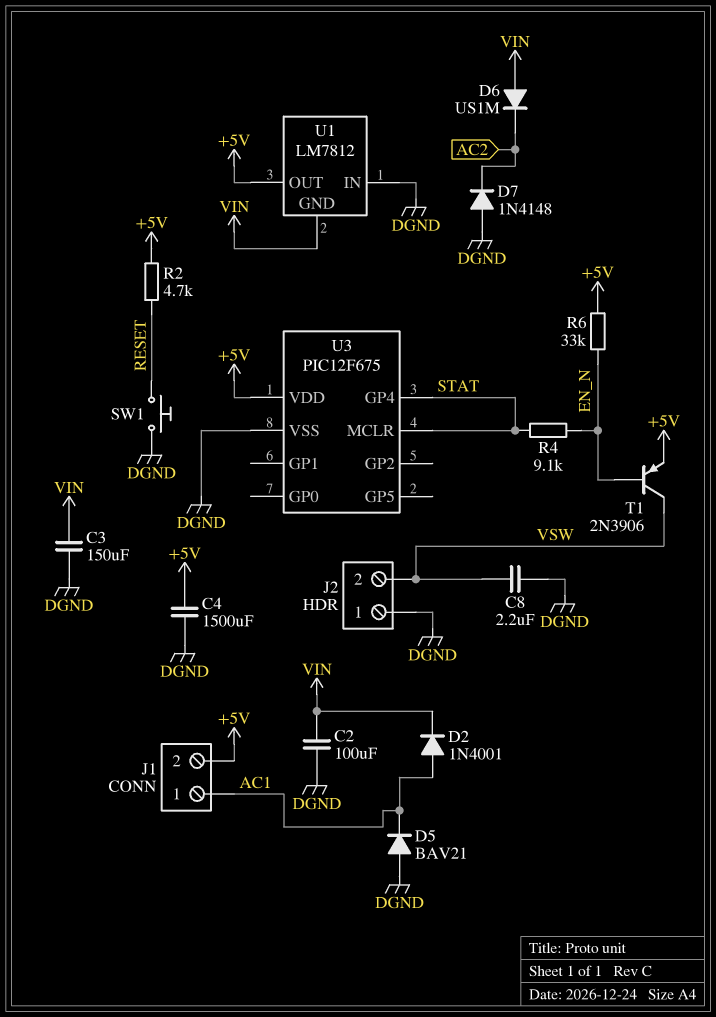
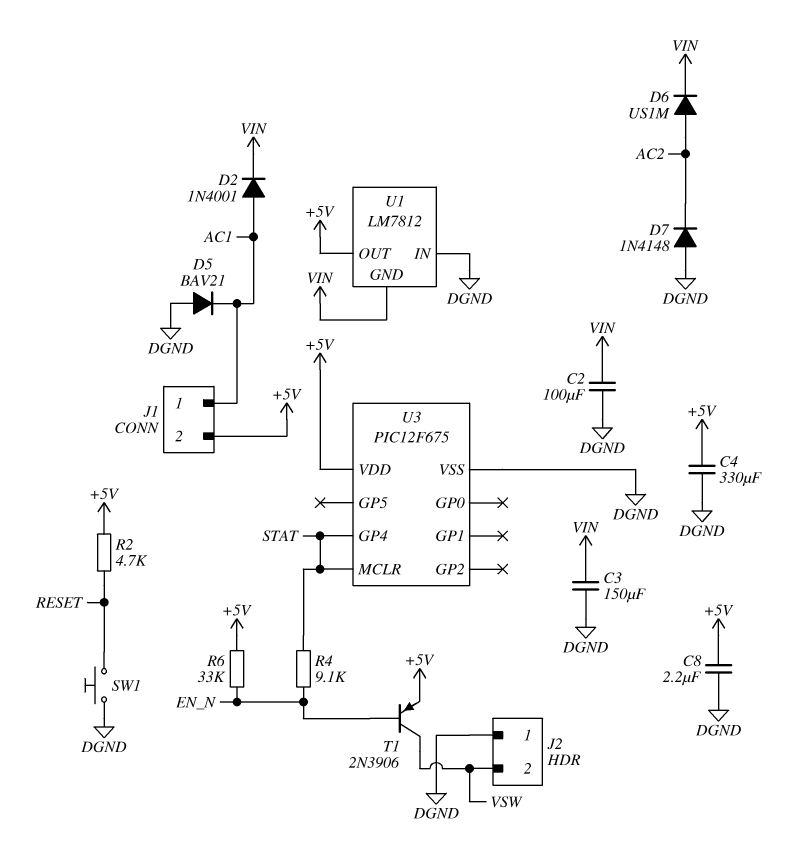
C4: 1500uF (+5V, DGND) -> 330uF (+5V, DGND)
C8: 2.2uF (DGND, VSW) -> 2.2uF (+5V, DGND)
D6: diode US1M (A VIN, K AC2) -> diode US1M (A AC2, K VIN)

